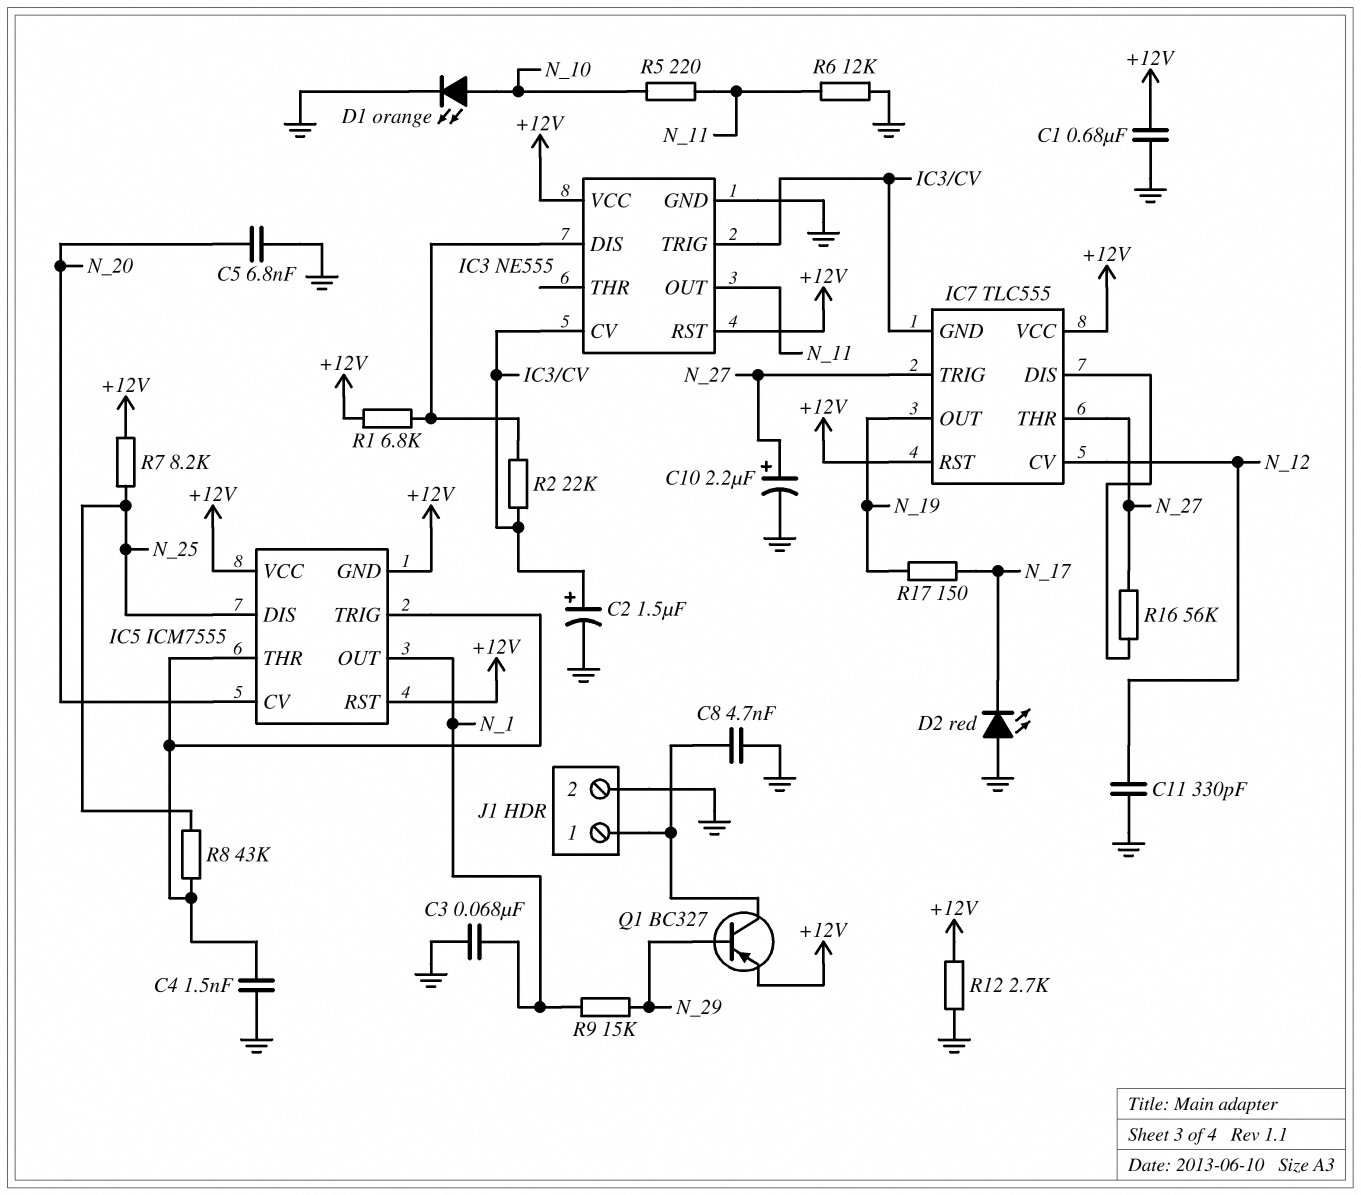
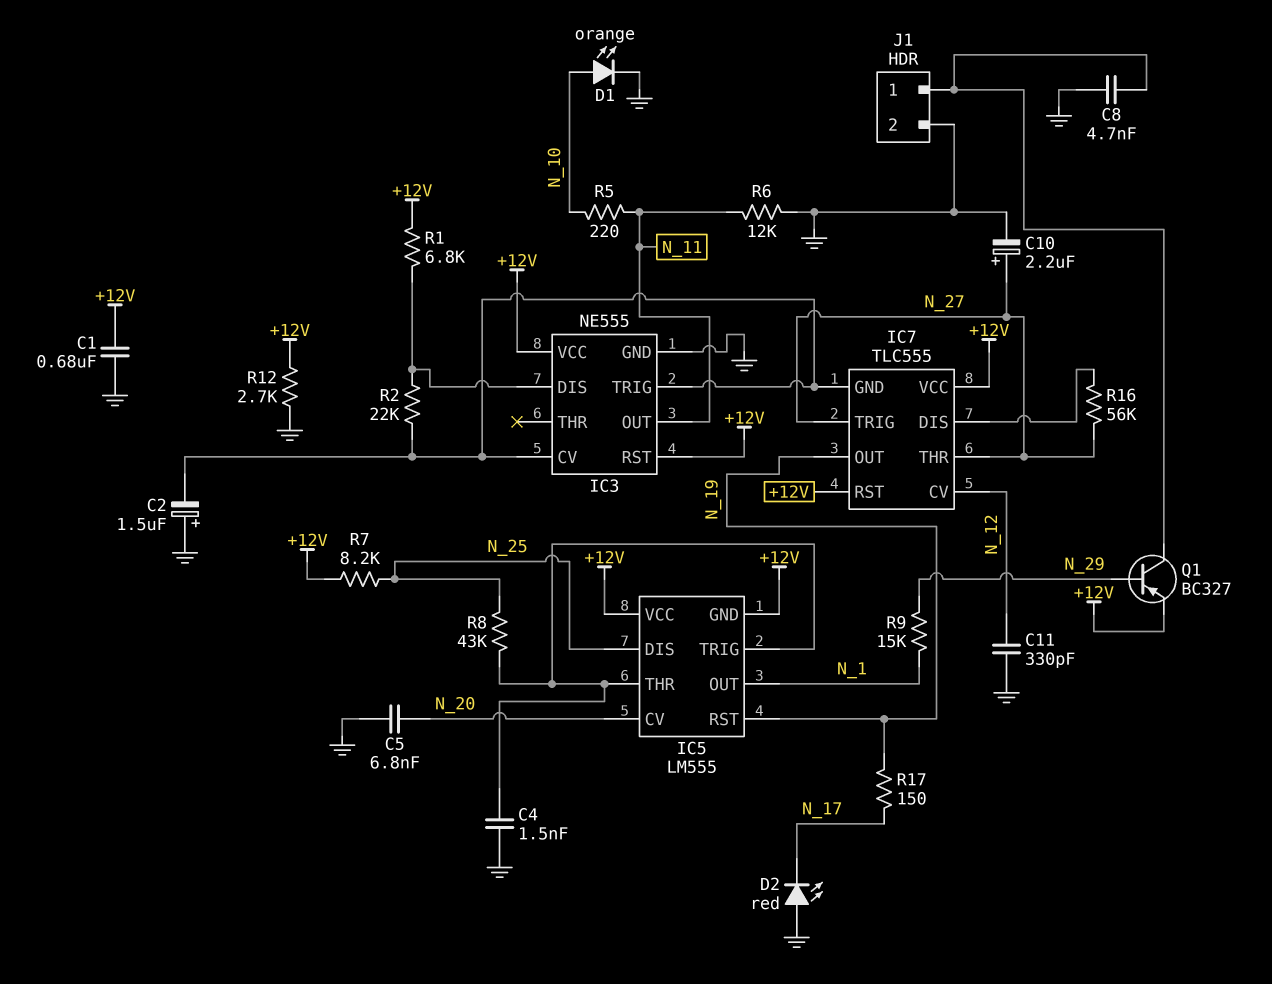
C2: 1.5uF (plus IC3/CV, minus GND) -> 1.5uF (plus GND, minus IC3/CV)
C3: 68nF (GND, N_1) -> none
IC5: ICM7555 -> LM555
IC5 pin RST: +12V -> N_19

